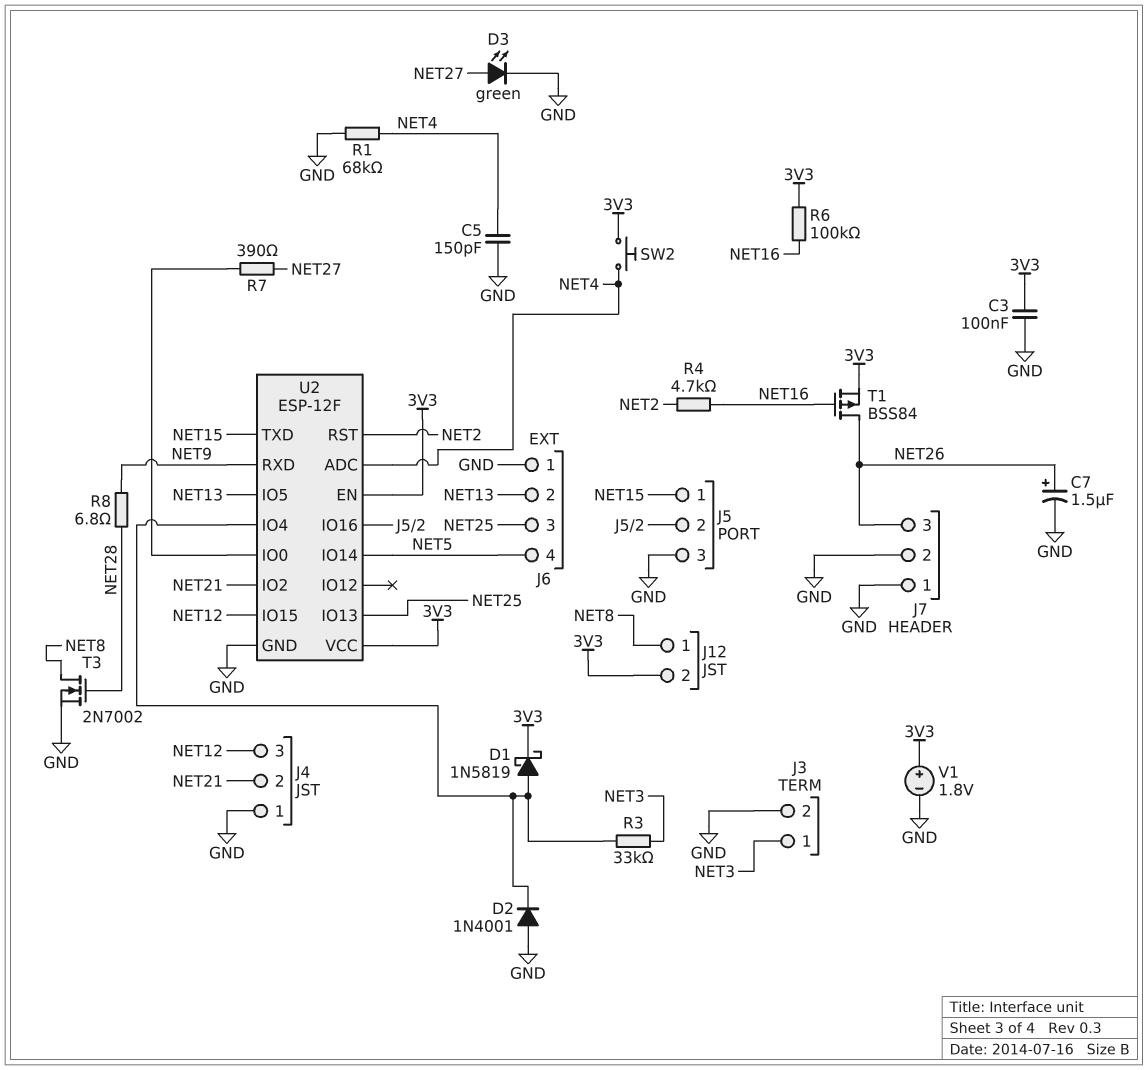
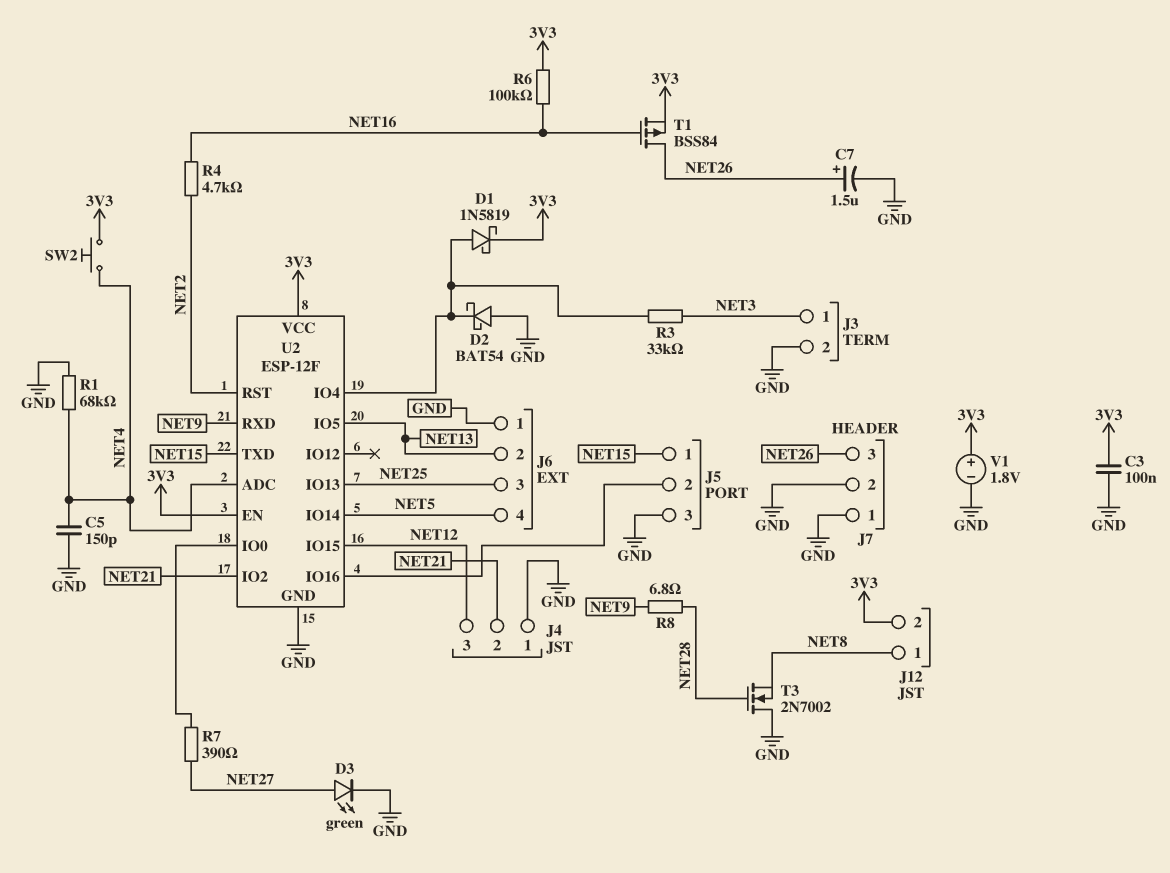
D2: diode 1N4001 (A GND, K U2/IO4) -> schottky BAT54 (A GND, K U2/IO4)
T3: NMOS 2N7002 (G NET28, D NET8, S GND) -> NMOS 2N7002 (G NET28, D GND, S NET8)

